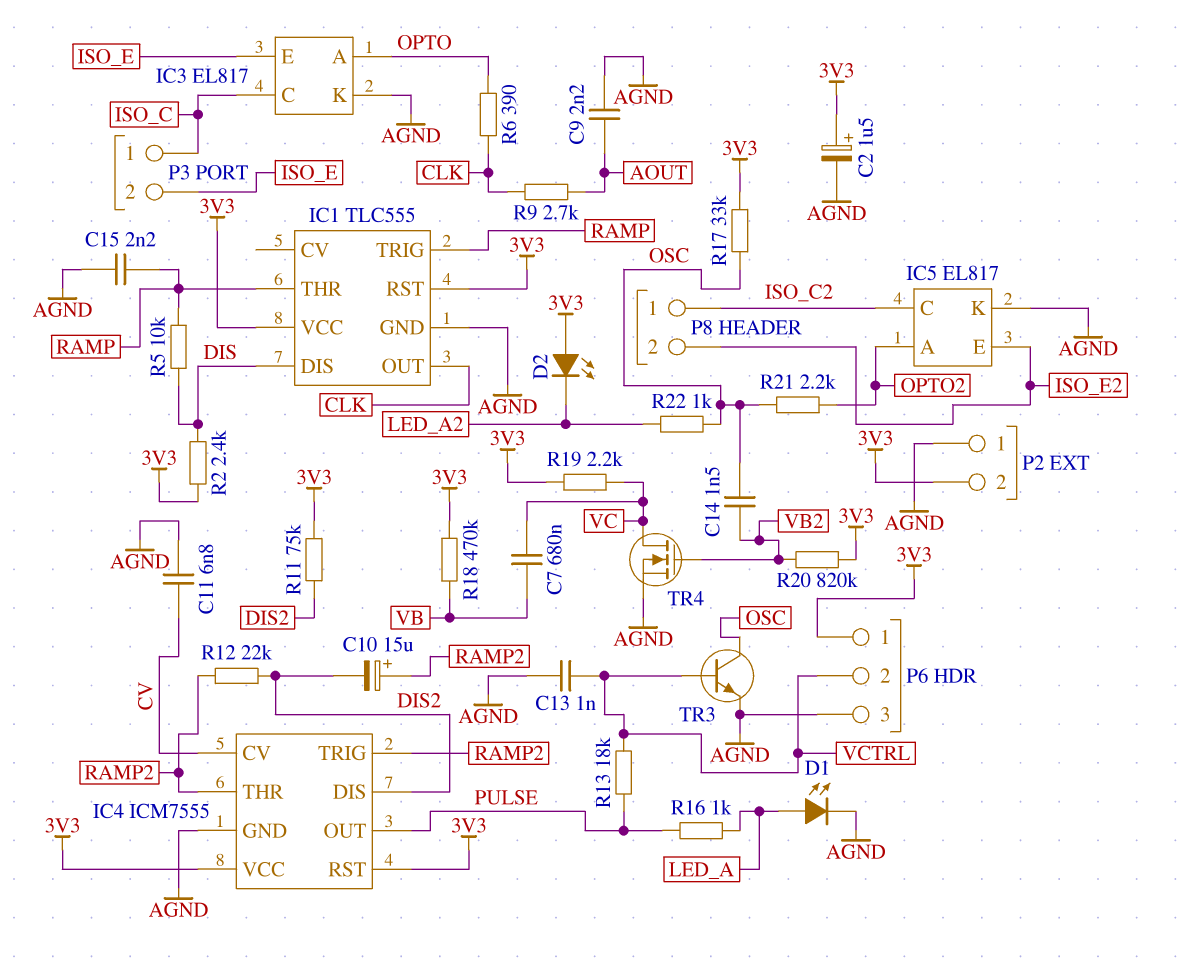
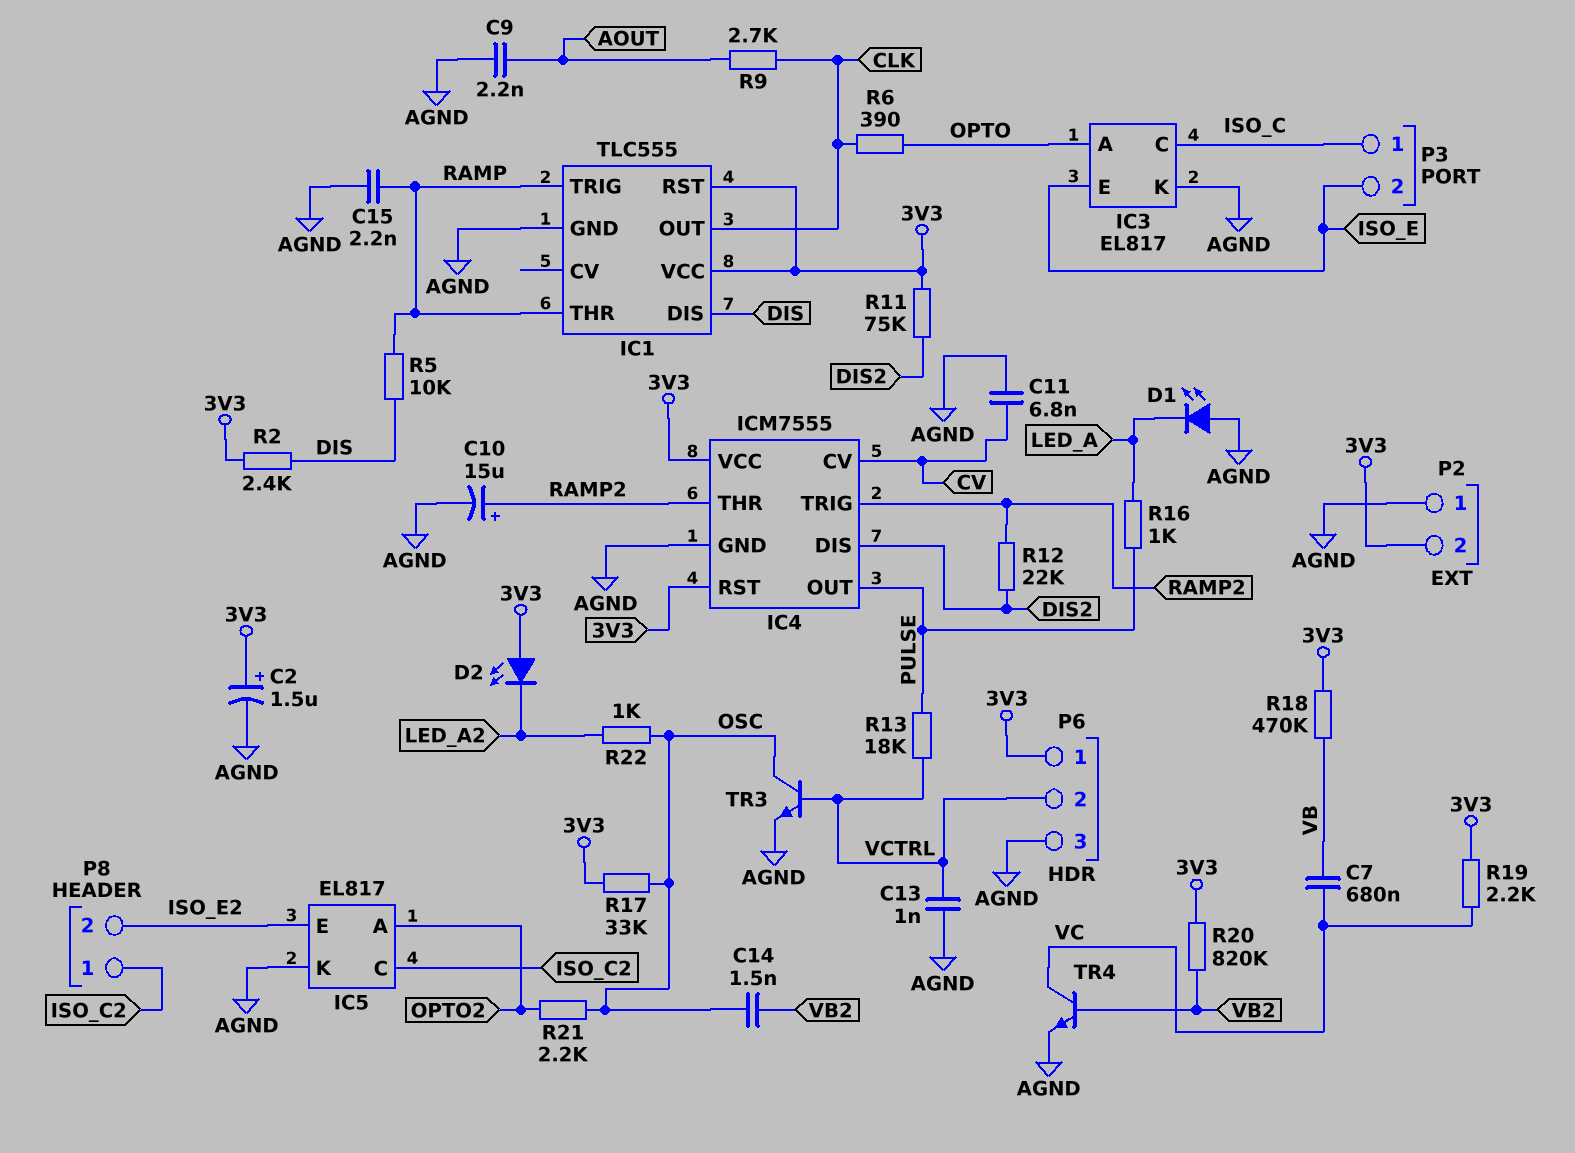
C10: 15uF (plus RAMP2, minus DIS2) -> 15uF (plus RAMP2, minus AGND)
D1: LED (A LED_A, K AGND) -> LED (A AGND, K LED_A)
TR4: NMOS (G VB2, D VC, S AGND) -> NPN (B VB2, C VC, E AGND)

